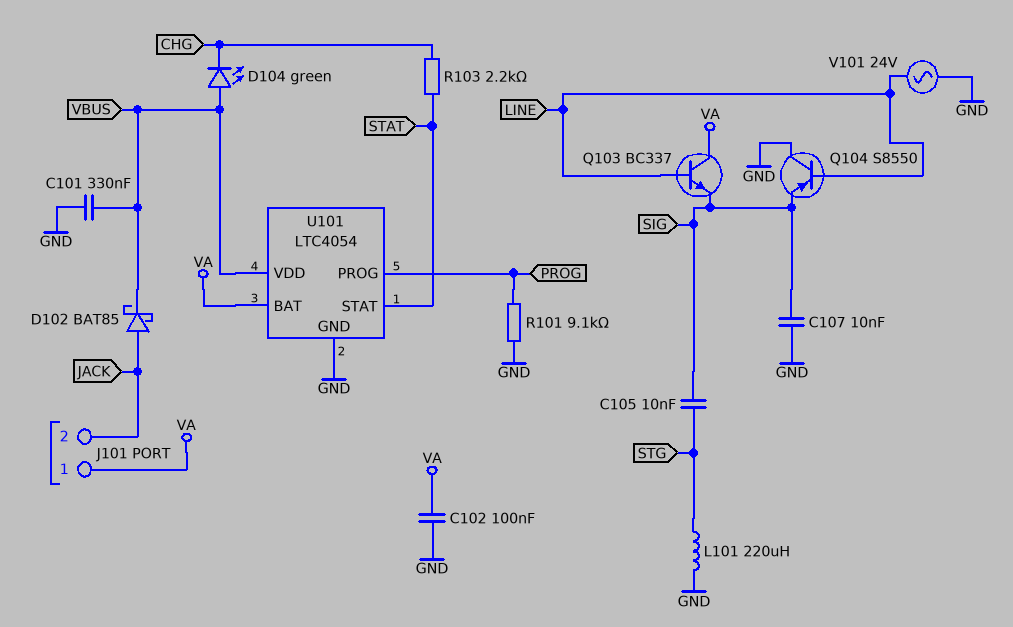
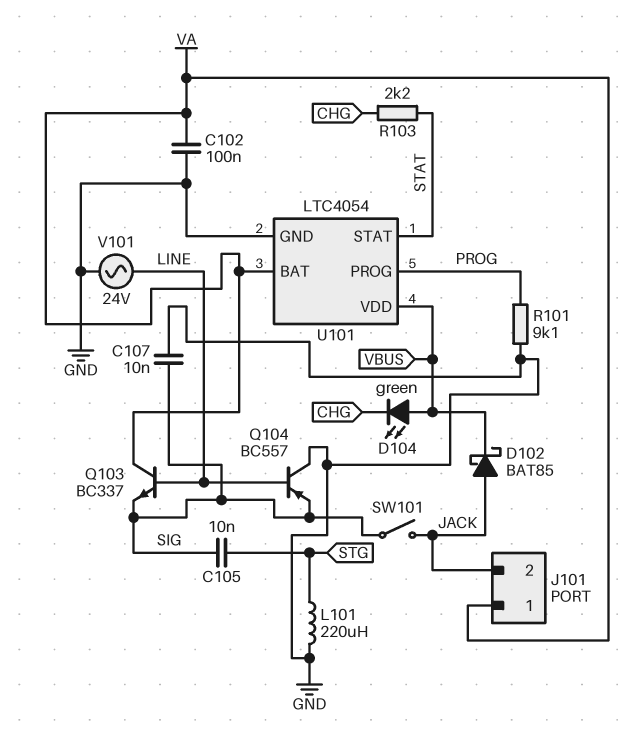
C101: 330nF (GND, VBUS) -> none
Q104: PNP S8550 (B LINE, C GND, E SIG) -> PNP BC557 (B LINE, C GND, E SIG)
SW101: none -> switch (JACK, SIG)

